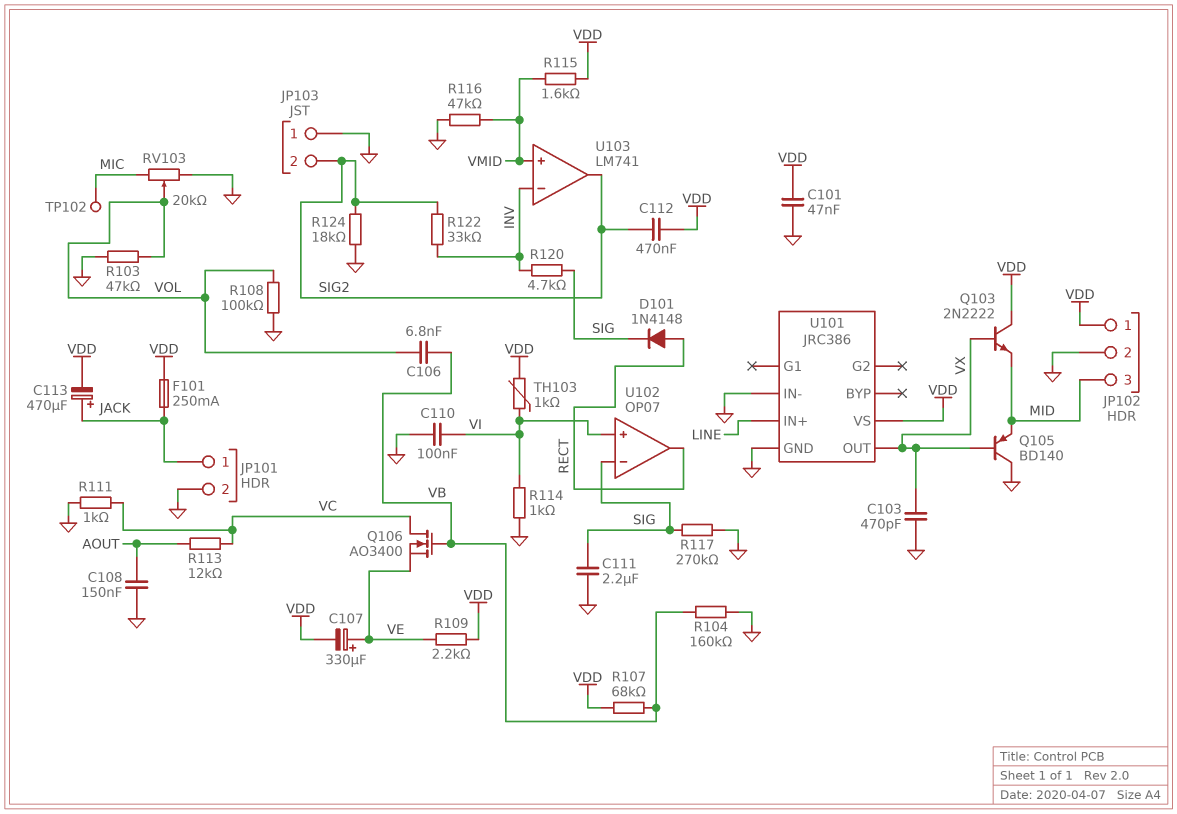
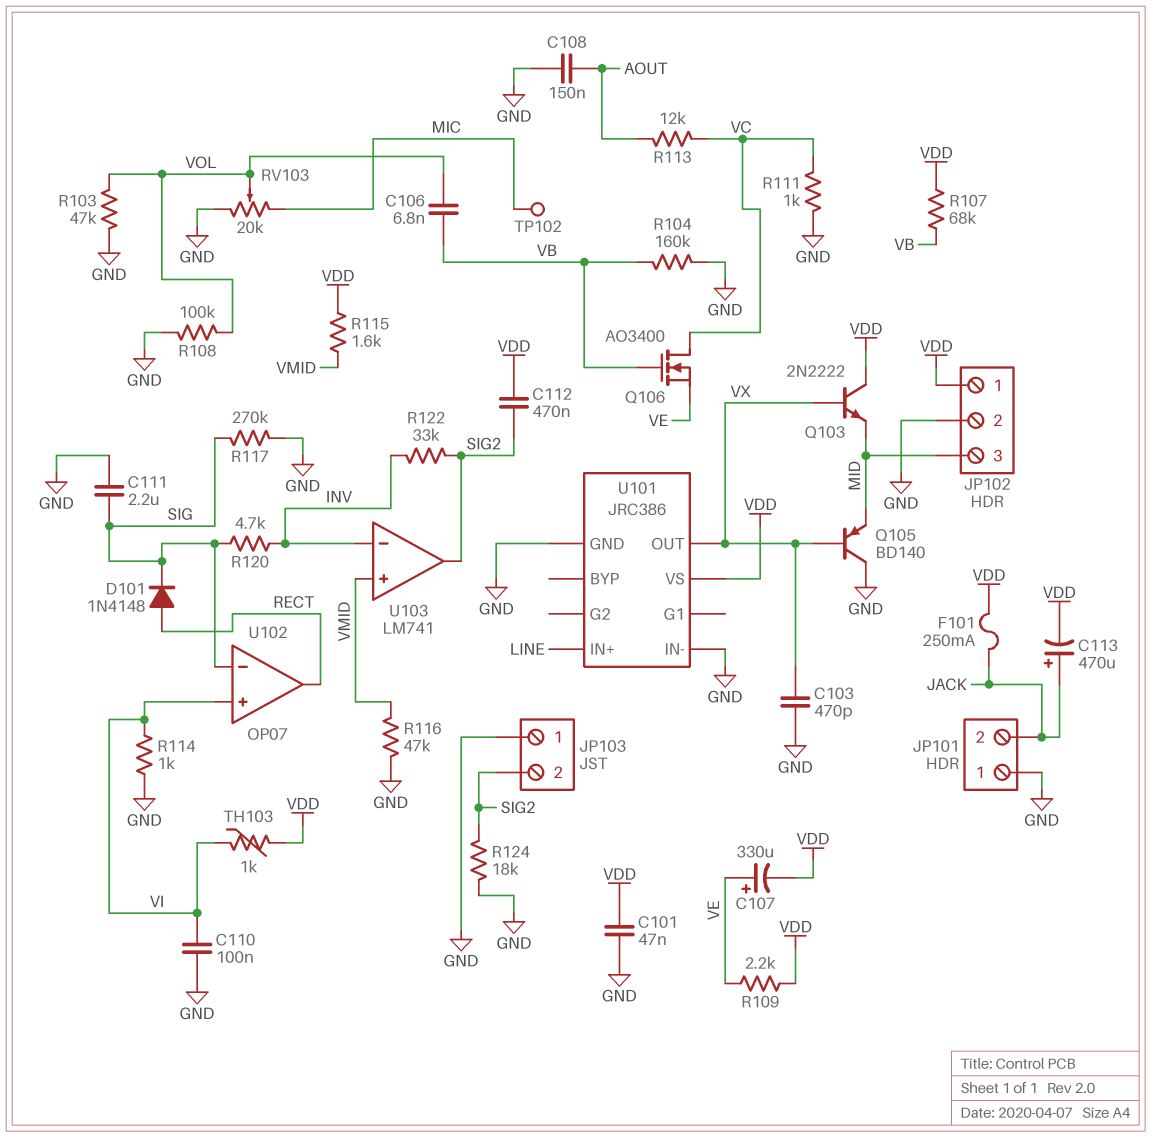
JP101 pin 1: JACK -> GND
JP101 pin 2: GND -> JACK

